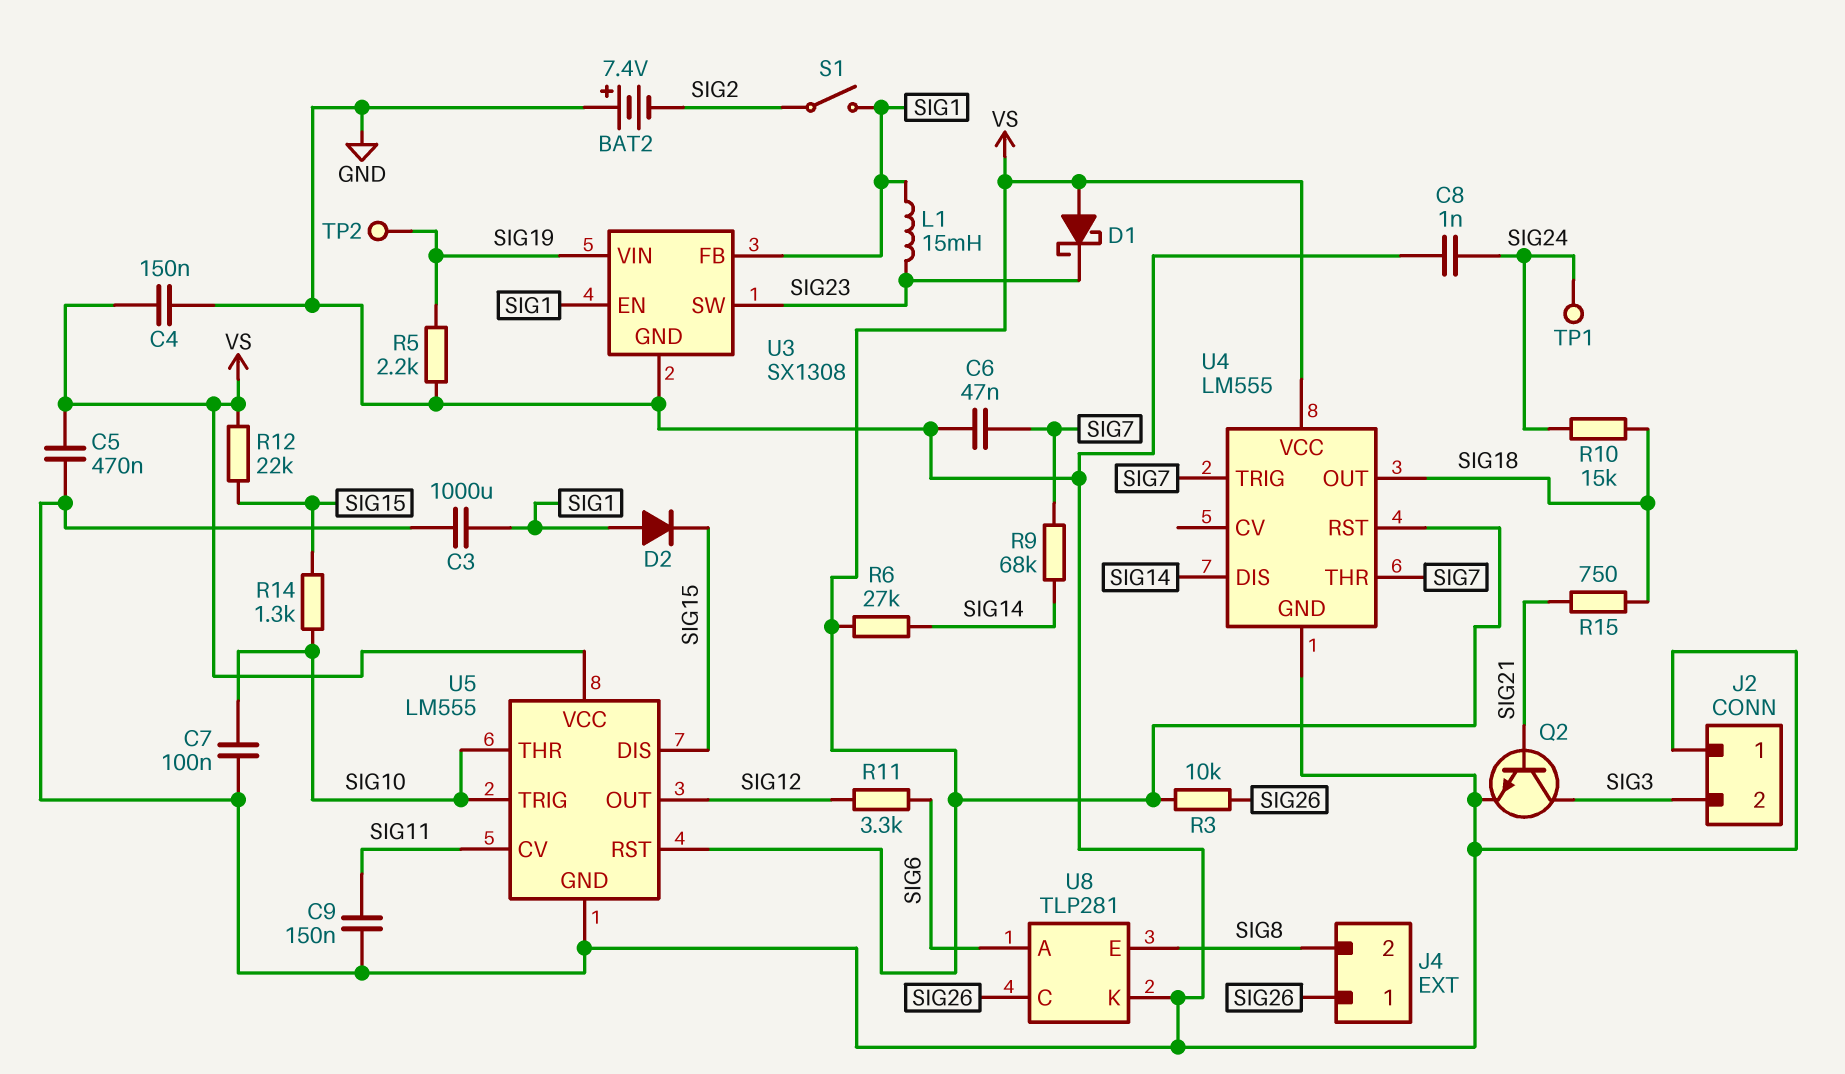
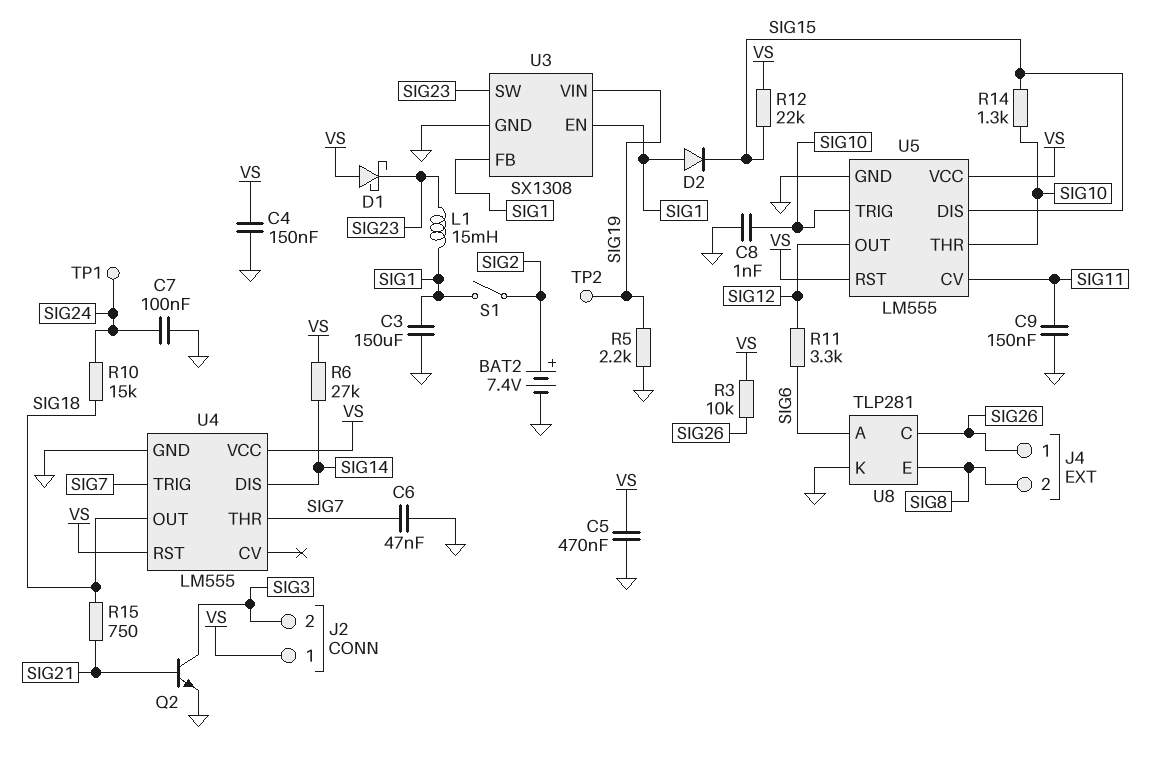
BAT2: 7.4V (plus GND, minus SIG2) -> 7.4V (plus SIG2, minus GND)
C3: 1000uF (GND, SIG1) -> 150uF (GND, SIG1)
C7: 100nF (GND, SIG10) -> 100nF (GND, SIG24)
C8: 1nF (GND, SIG24) -> 1nF (GND, SIG10)
J2 pin 1: GND -> VS
R9: 68k (SIG7, SIG14) -> none

